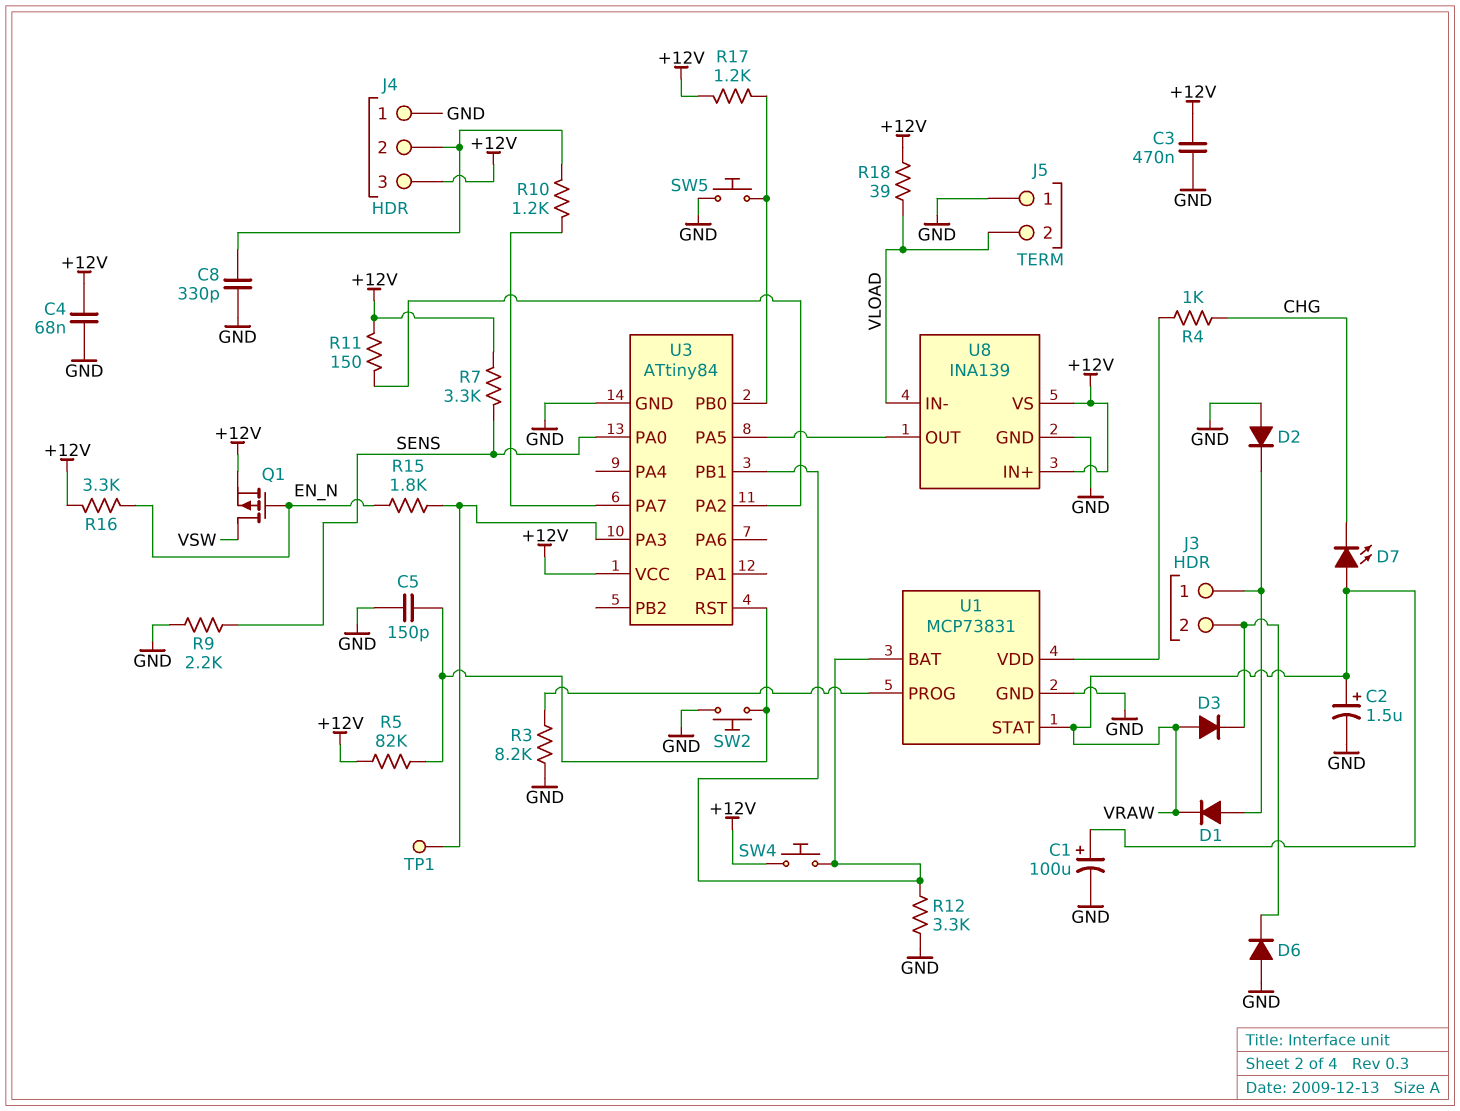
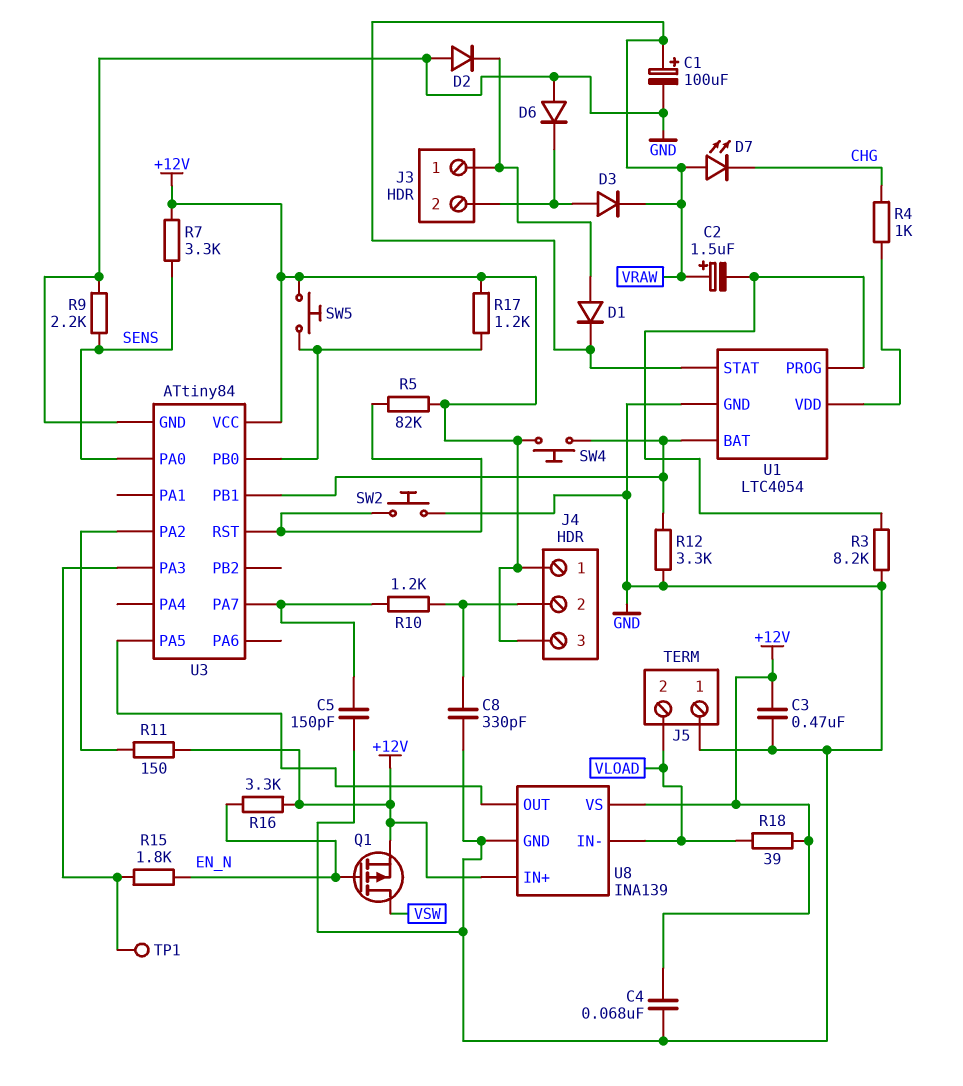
C2: 1.5uF (plus VRAW, minus GND) -> 1.5uF (plus VRAW, minus U1/PROG)
C5: 150pF (GND, U3/RST) -> 150pF (GND, U3/PA7)
D3: diode (A VRAW, K J3/2) -> diode (A J3/2, K VRAW)
J4 pin 1: GND -> +12V
SW5: button (GND, U3/PB0) -> button (+12V, U3/PB0)
U1: MCP73831 -> LTC4054

